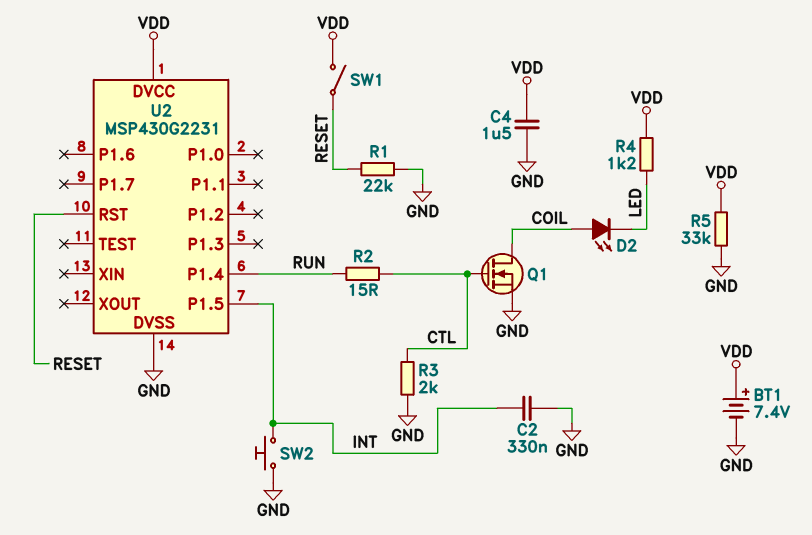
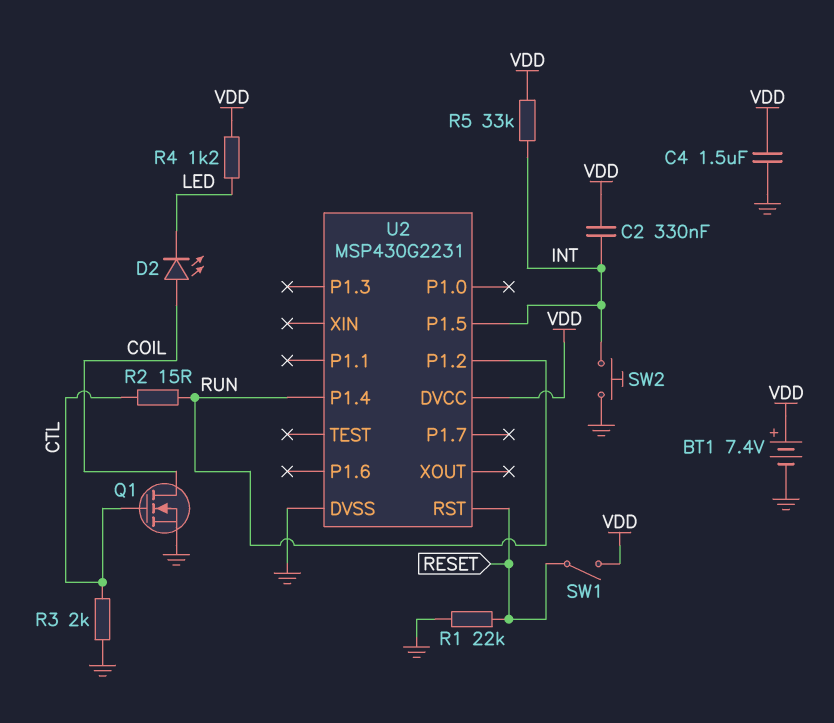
C2: 330nF (GND, INT) -> 330nF (INT, VDD)
R5: 33k (GND, VDD) -> 33k (INT, VDD)
U2 pin P1.2: none -> RUN

